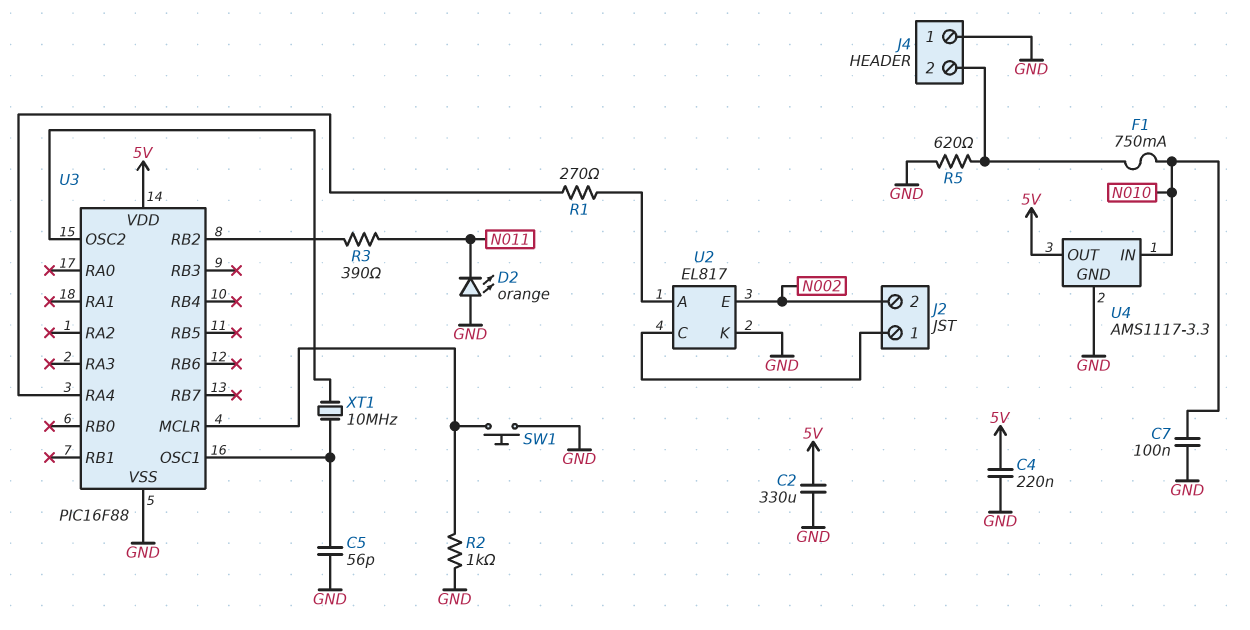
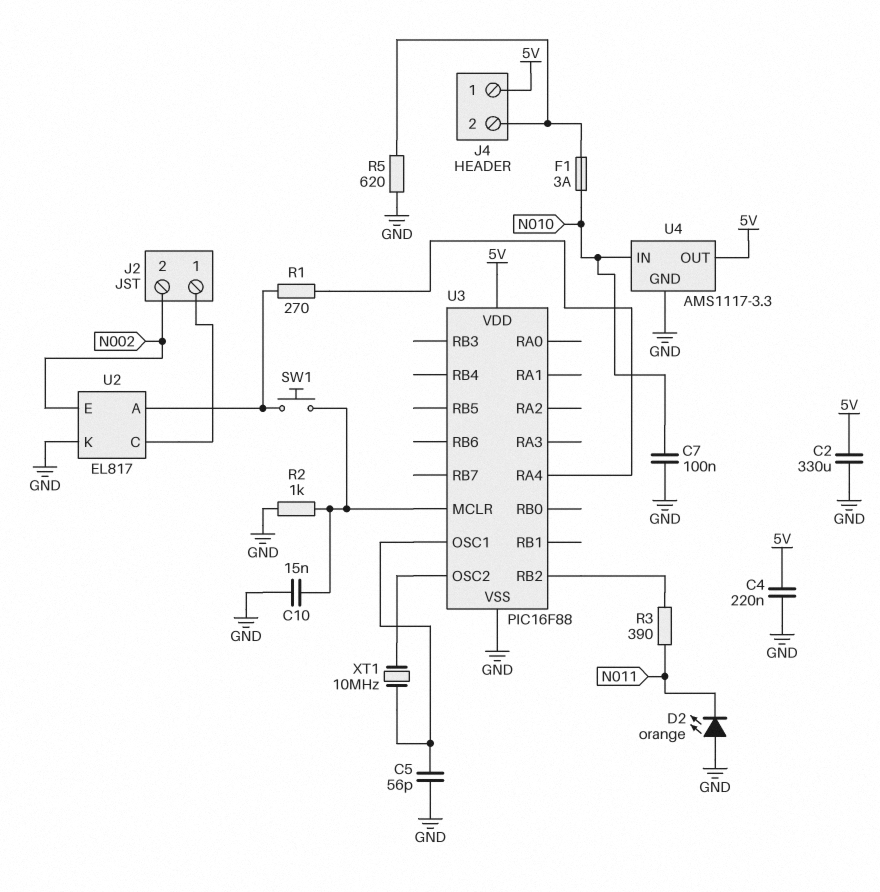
C10: none -> 15nF (GND, U3/MCLR)
F1: 750mA (J4/2, N010) -> 3A (J4/2, N010)
J4 pin 1: GND -> 5V
SW1: button (GND, U3/MCLR) -> button (U2/A, U3/MCLR)

